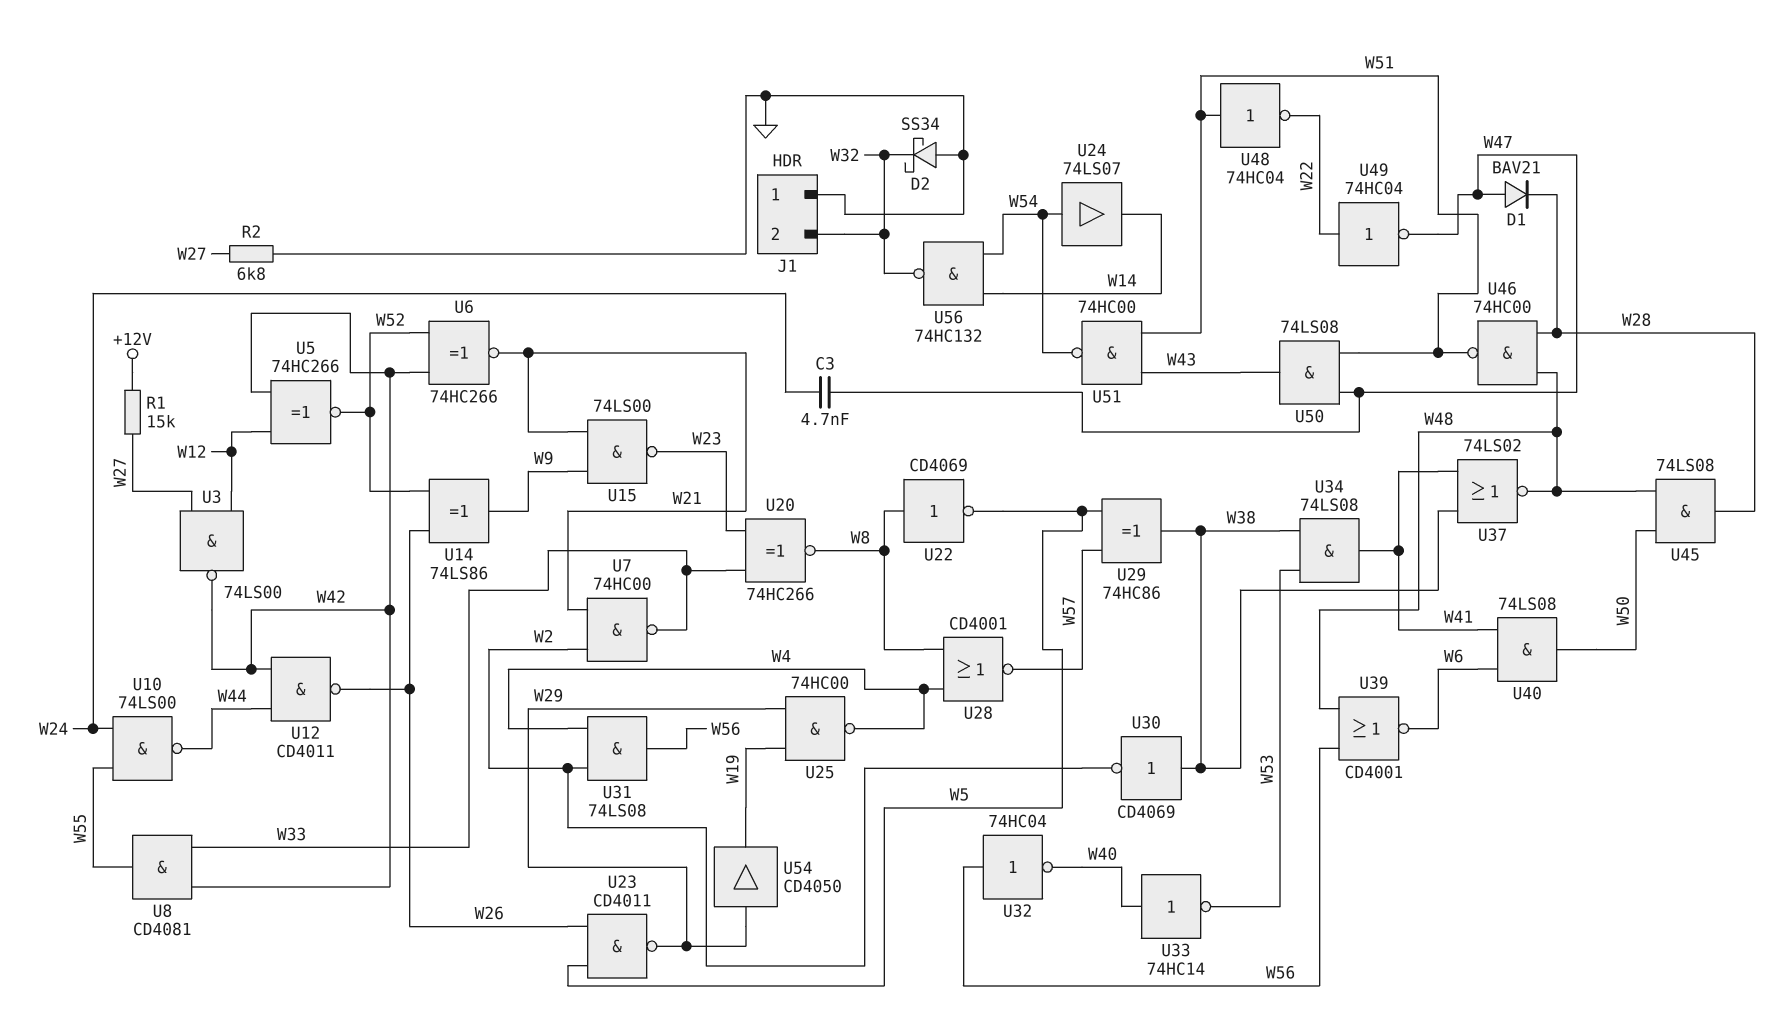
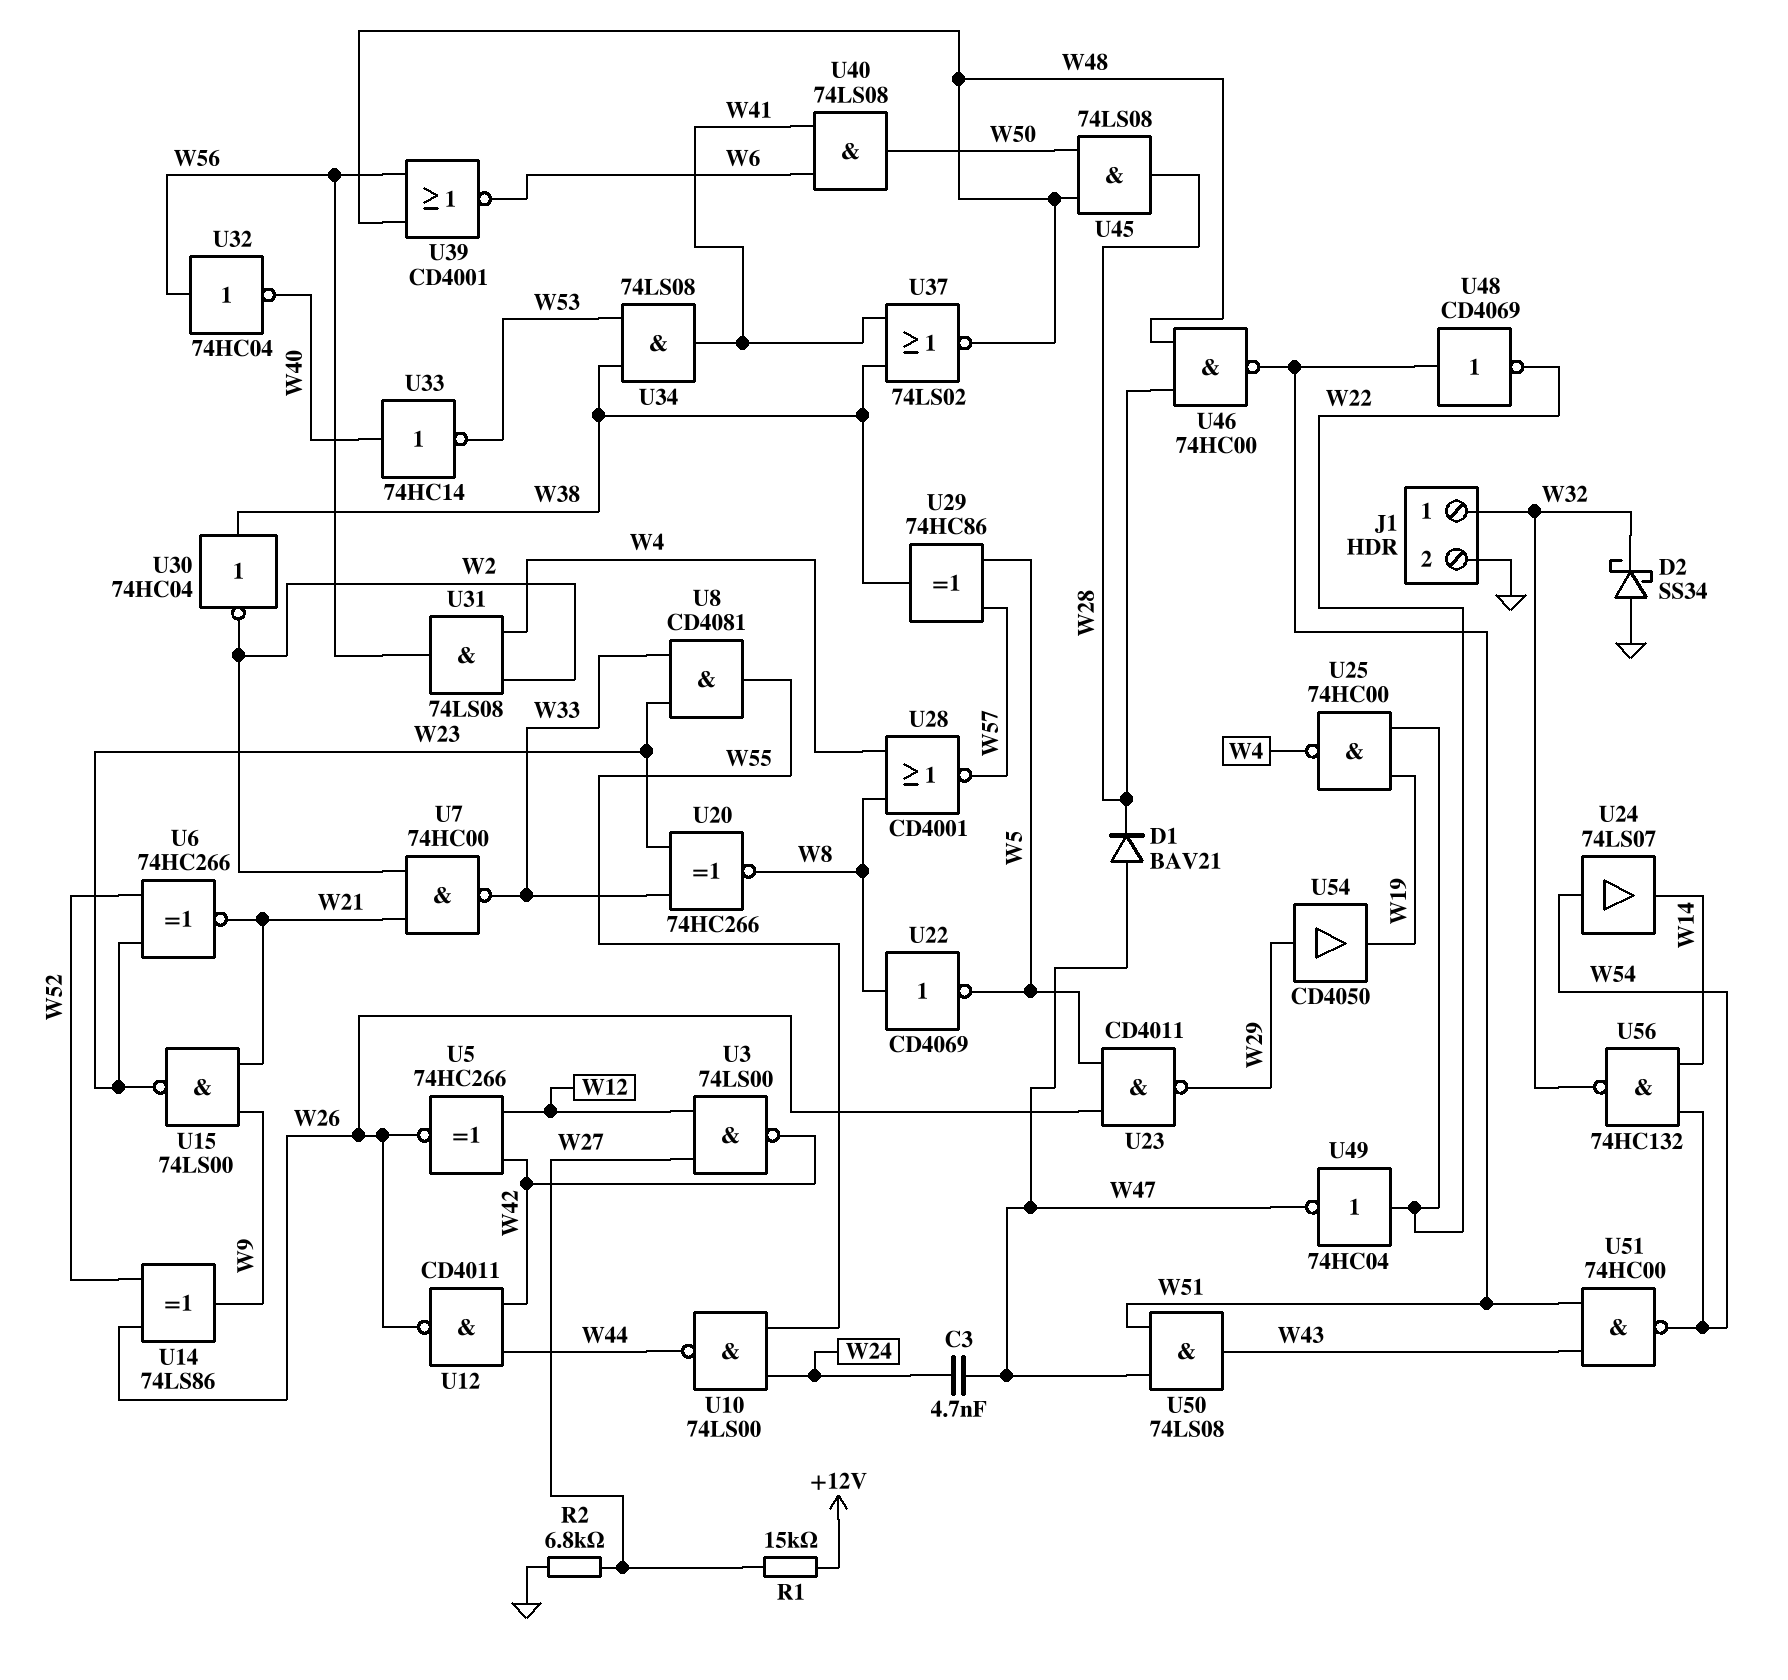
J1 pin 1: GND -> W32
J1 pin 2: W32 -> GND
U5: XNOR 74HC266 (in W12, in W42, out W52) -> XNOR 74HC266 (in W12, in W42, out W26)
U6: XNOR 74HC266 (in W42, in W52, out W21) -> XNOR 74HC266 (in W23, in W52, out W21)
U8: AND CD4081 (in W33, in W42, out W55) -> AND CD4081 (in W23, in W33, out W55)
U25: NAND 74HC00 (in W19, in W29, out W4) -> NAND 74HC00 (in W19, in W22, out W4)
U30: NOT CD4069 (in W38, out W2) -> NOT 74HC04 (in W38, out W2)
U48: NOT 74HC04 (in W51, out W22) -> NOT CD4069 (in W51, out W22)

